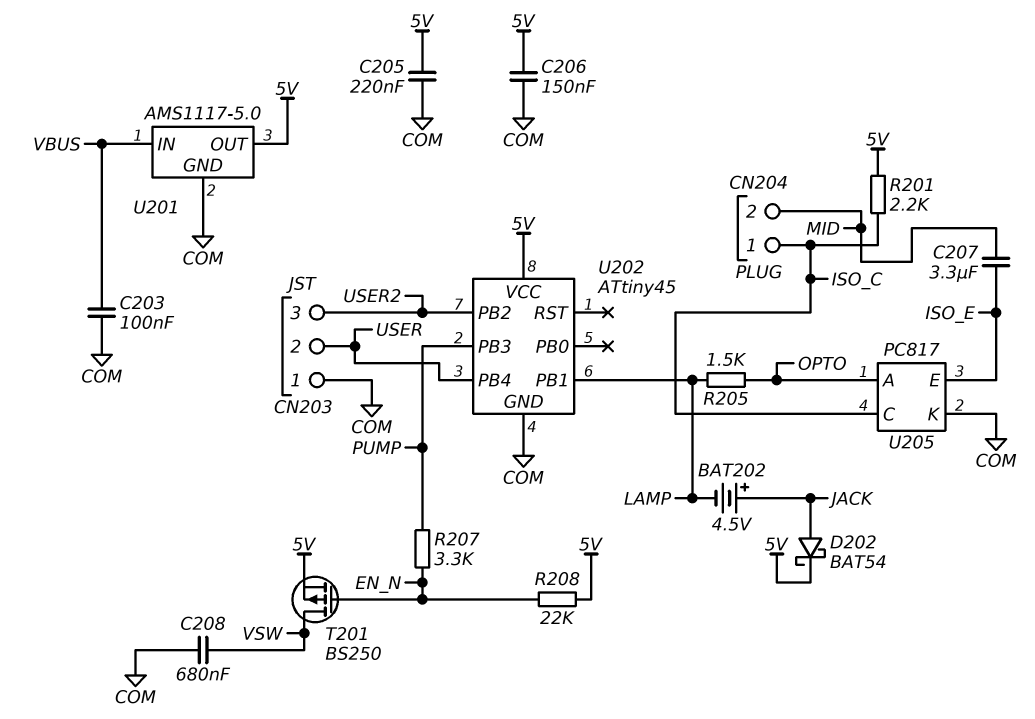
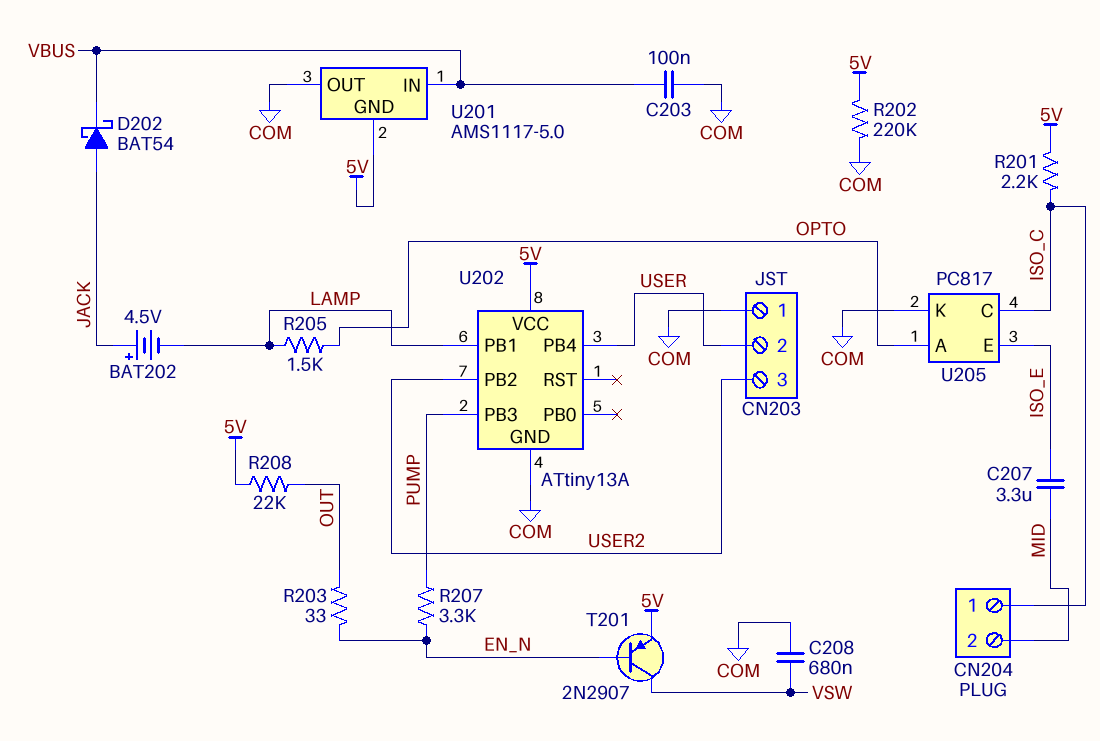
C205: 220nF (5V, COM) -> none
C206: 150nF (5V, COM) -> none
D202: schottky BAT54 (A JACK, K 5V) -> schottky BAT54 (A JACK, K VBUS)
R202: none -> 220k (5V, COM)
R203: none -> 33 (EN_N, OUT)
R208: 22k (5V, EN_N) -> 22k (5V, OUT)
T201: PMOS BS250 (G EN_N, D VSW, S 5V) -> PNP 2N2907 (B EN_N, C VSW, E 5V)
U201 pin GND: COM -> 5V
U201 pin OUT: 5V -> COM
U202: ATtiny45 -> ATtiny13A

